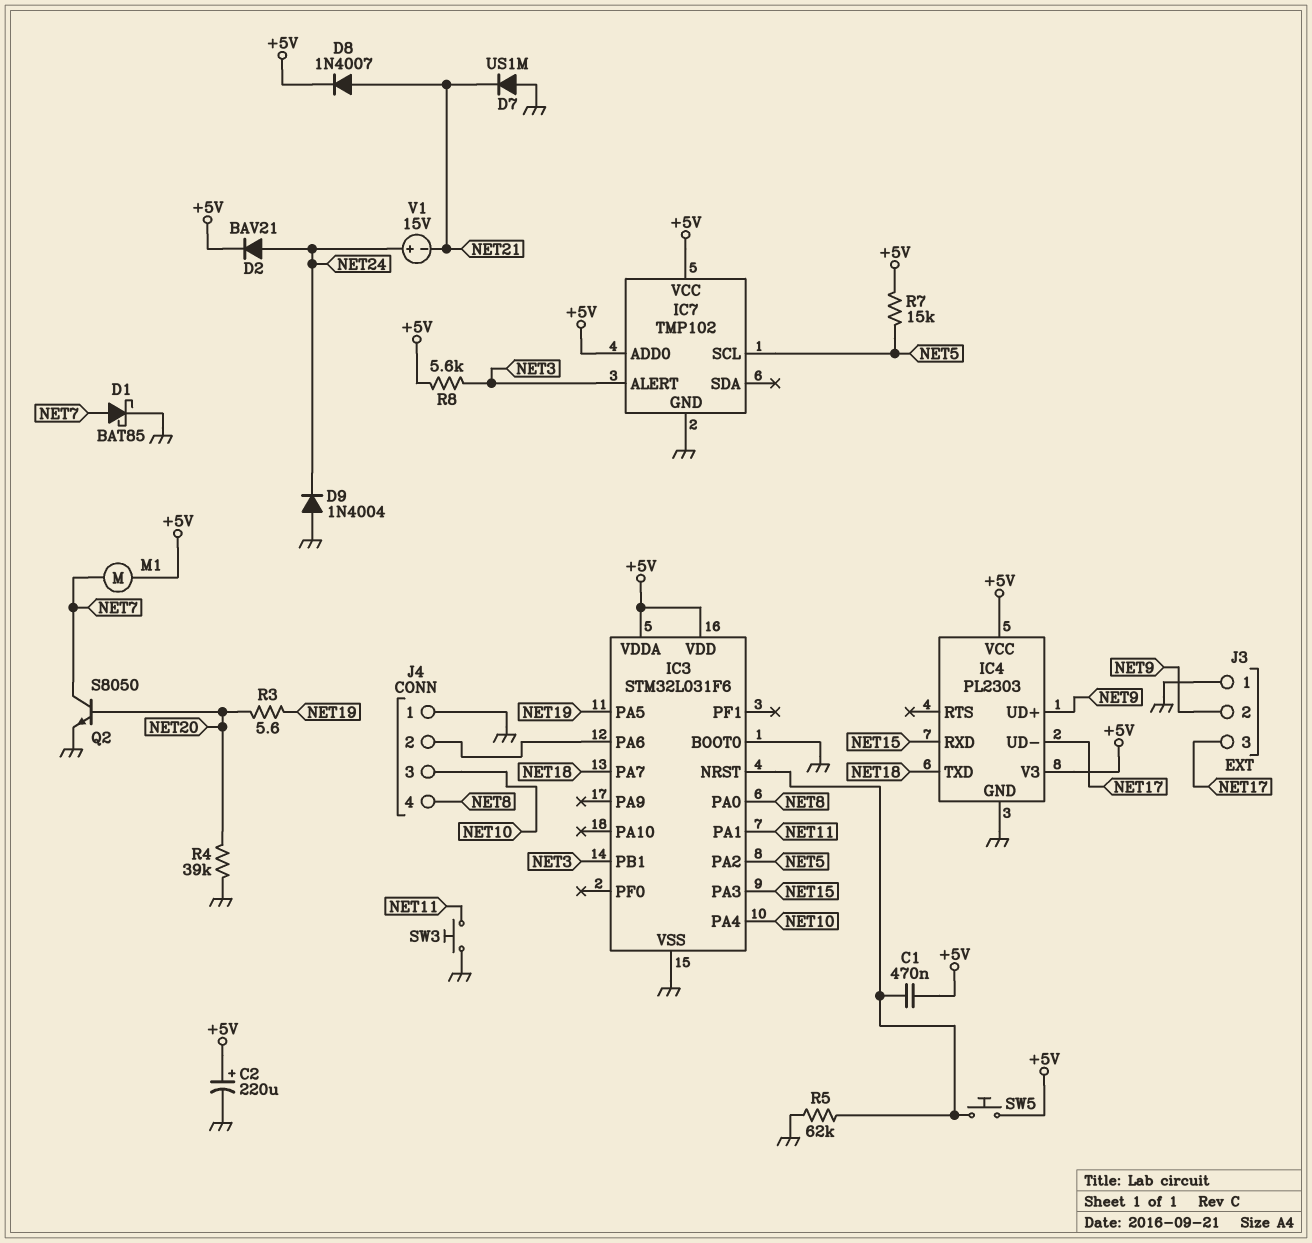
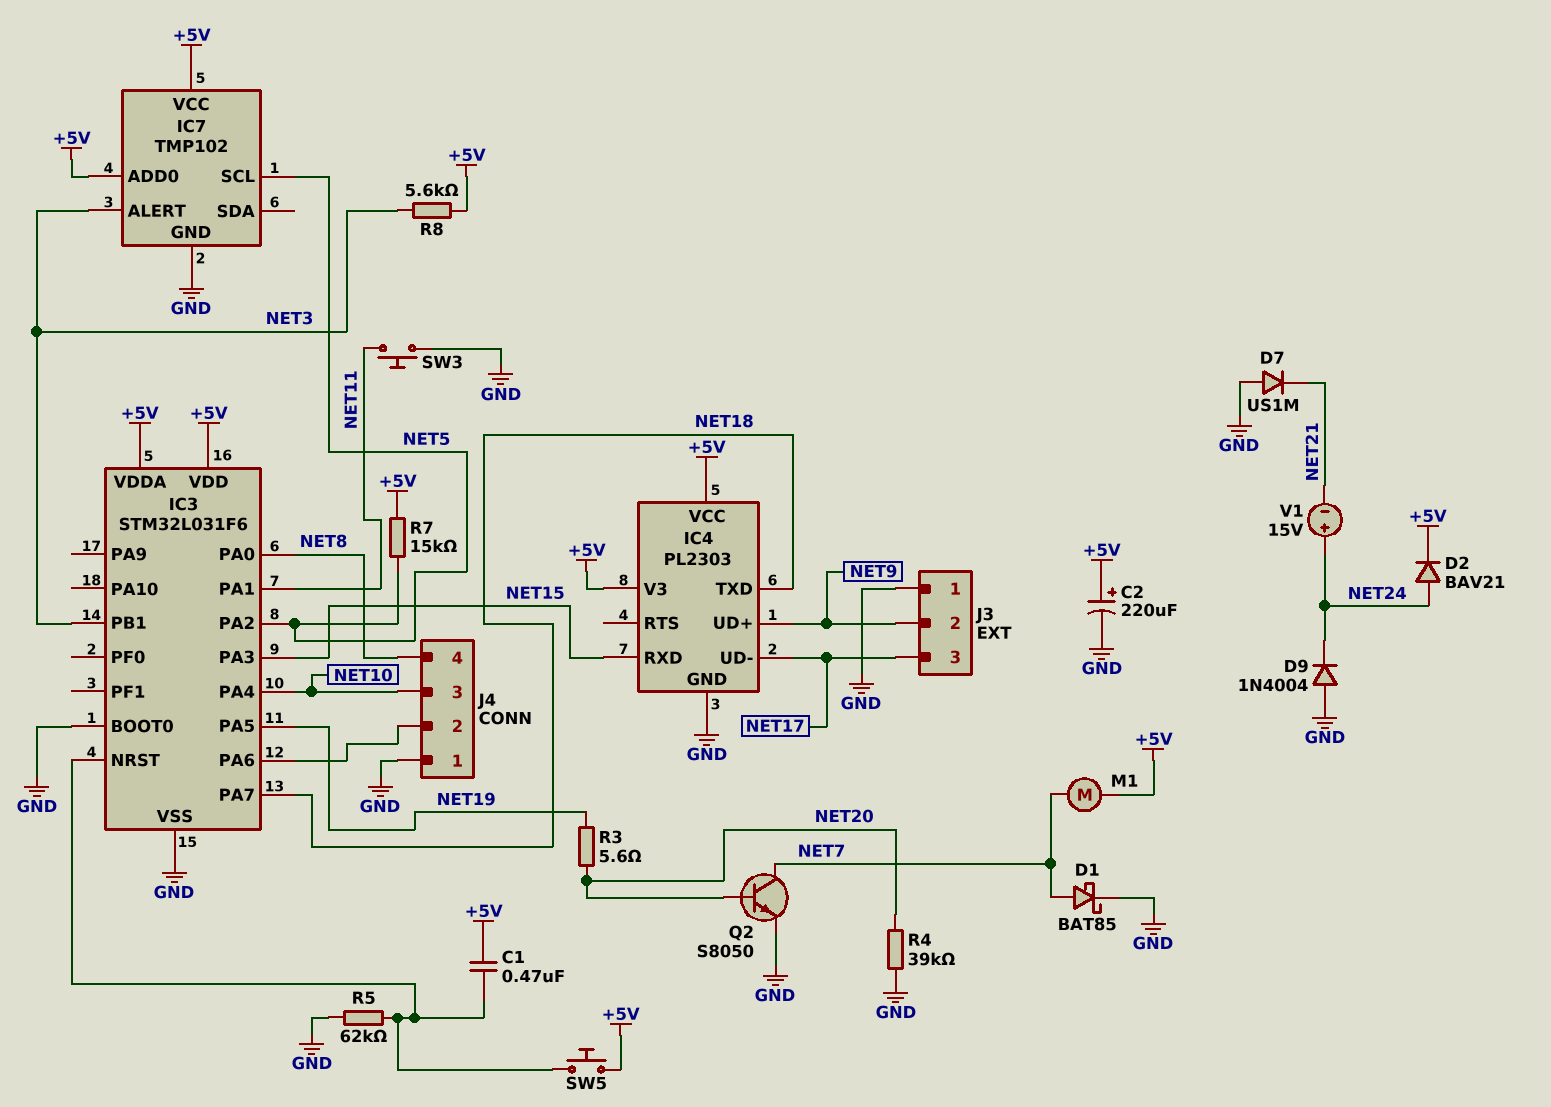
D8: diode 1N4007 (A NET21, K +5V) -> none

